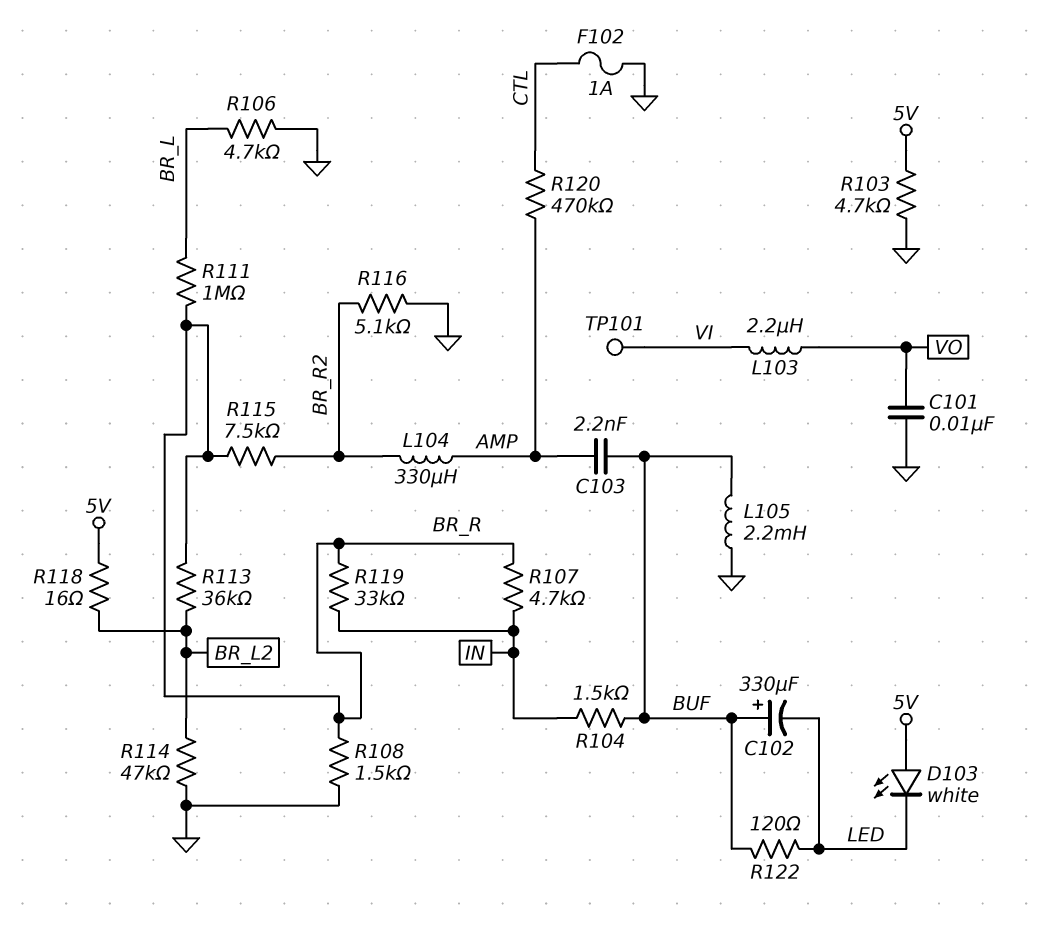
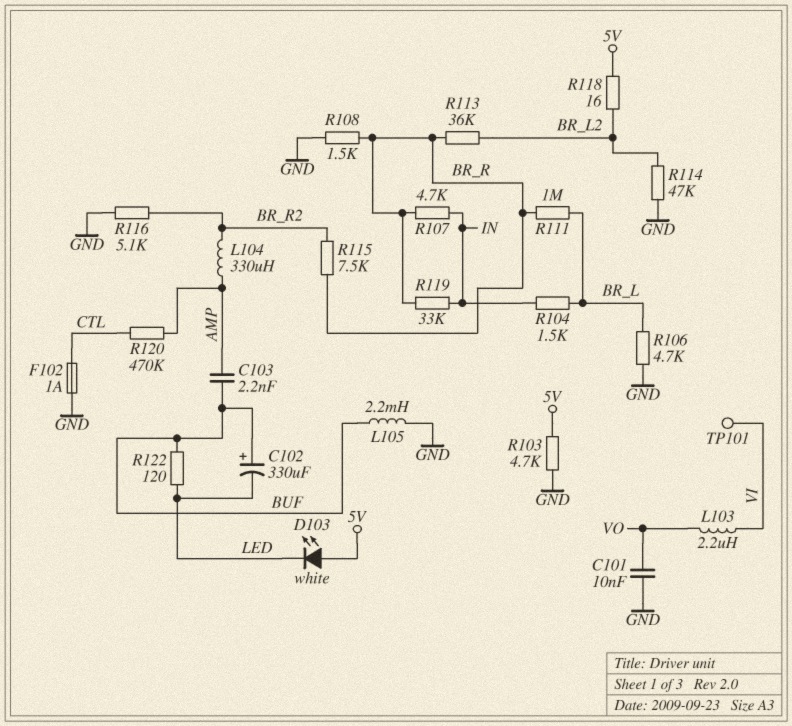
R104: 1.5k (BUF, IN) -> 1.5k (BR_L, IN)

